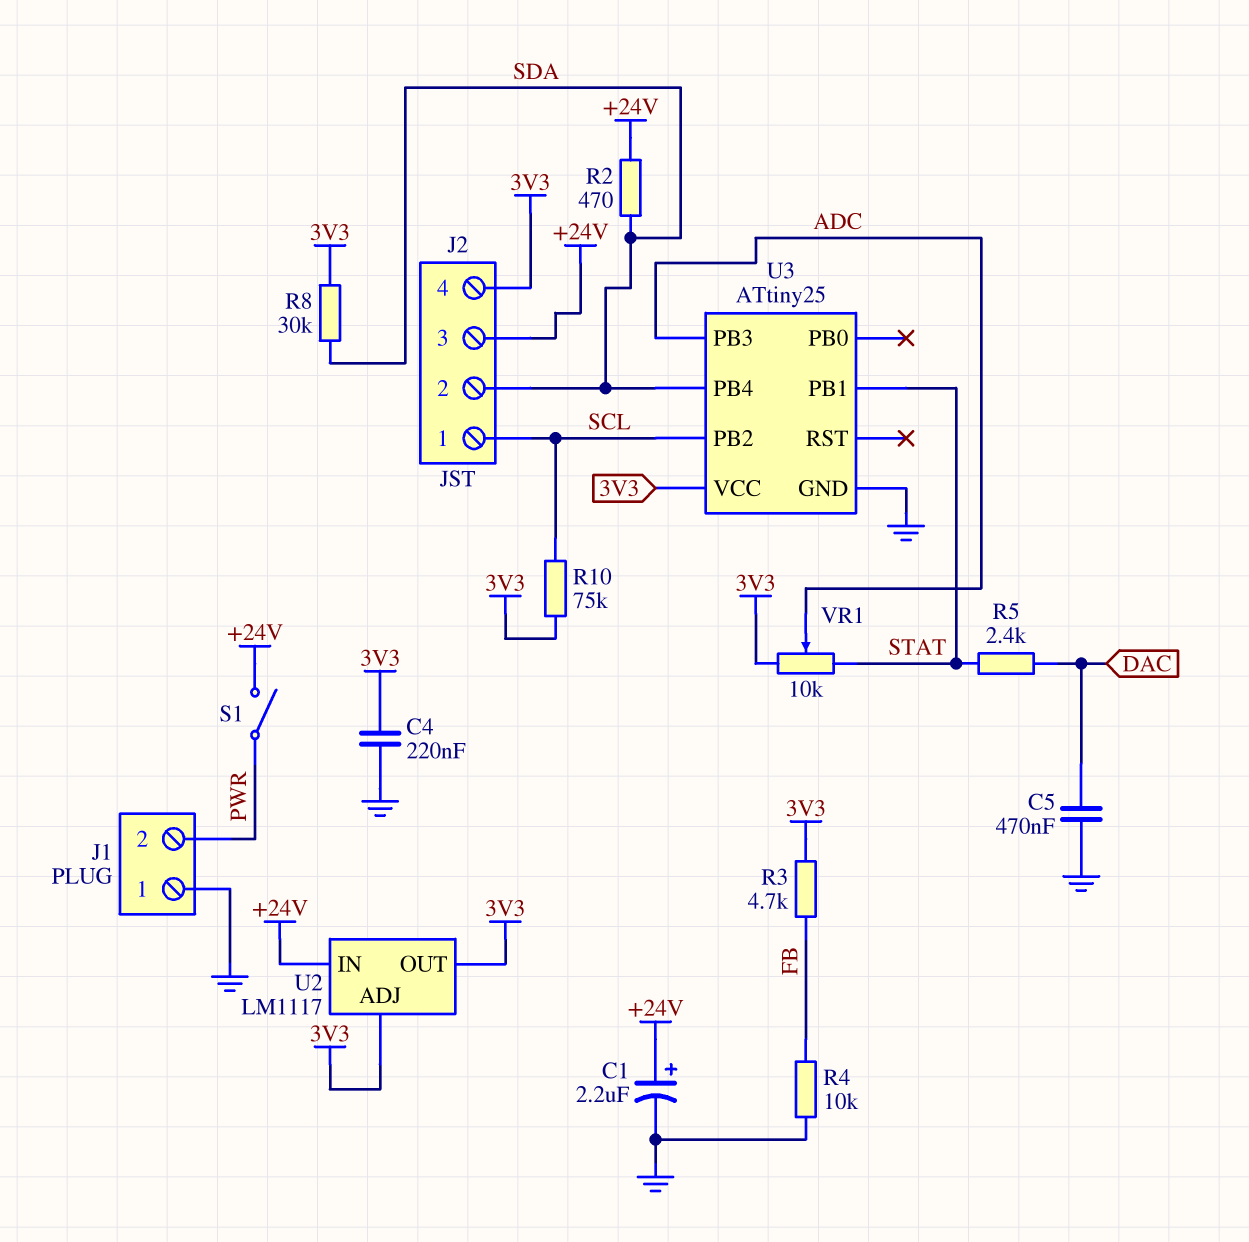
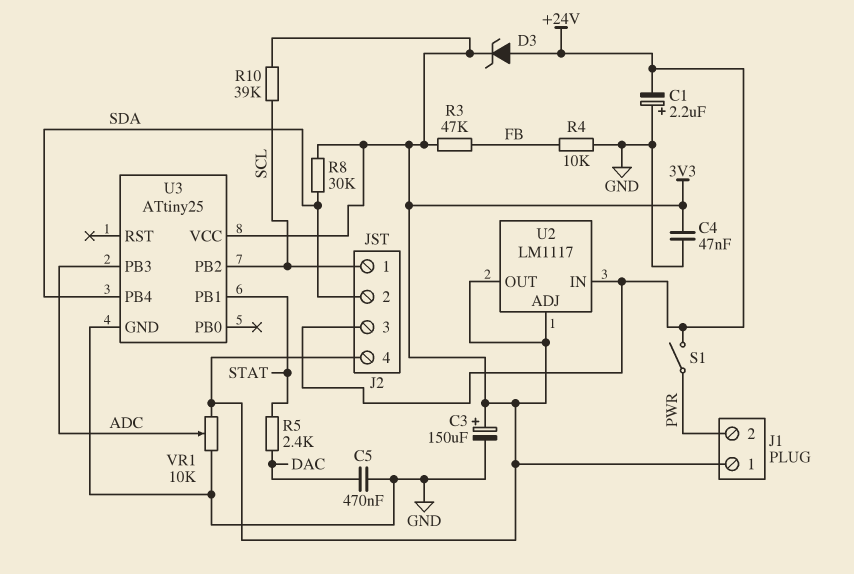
C1: 2.2uF (plus +24V, minus GND) -> 2.2uF (plus GND, minus +24V)
C3: none -> 150uF (plus 3V3, minus GND)
C4: 220nF (3V3, GND) -> 47nF (3V3, GND)
D3: none -> zener (A +24V, K 3V3)
J1 pin 1: GND -> 3V3
R2: 470 (+24V, SDA) -> none
R3: 4.7k (3V3, FB) -> 47k (3V3, FB)
R10: 75k (3V3, SCL) -> 39k (3V3, SCL)
VR1: 10k (3V3, STAT, wiper ADC) -> 10k (3V3, GND, wiper ADC)

